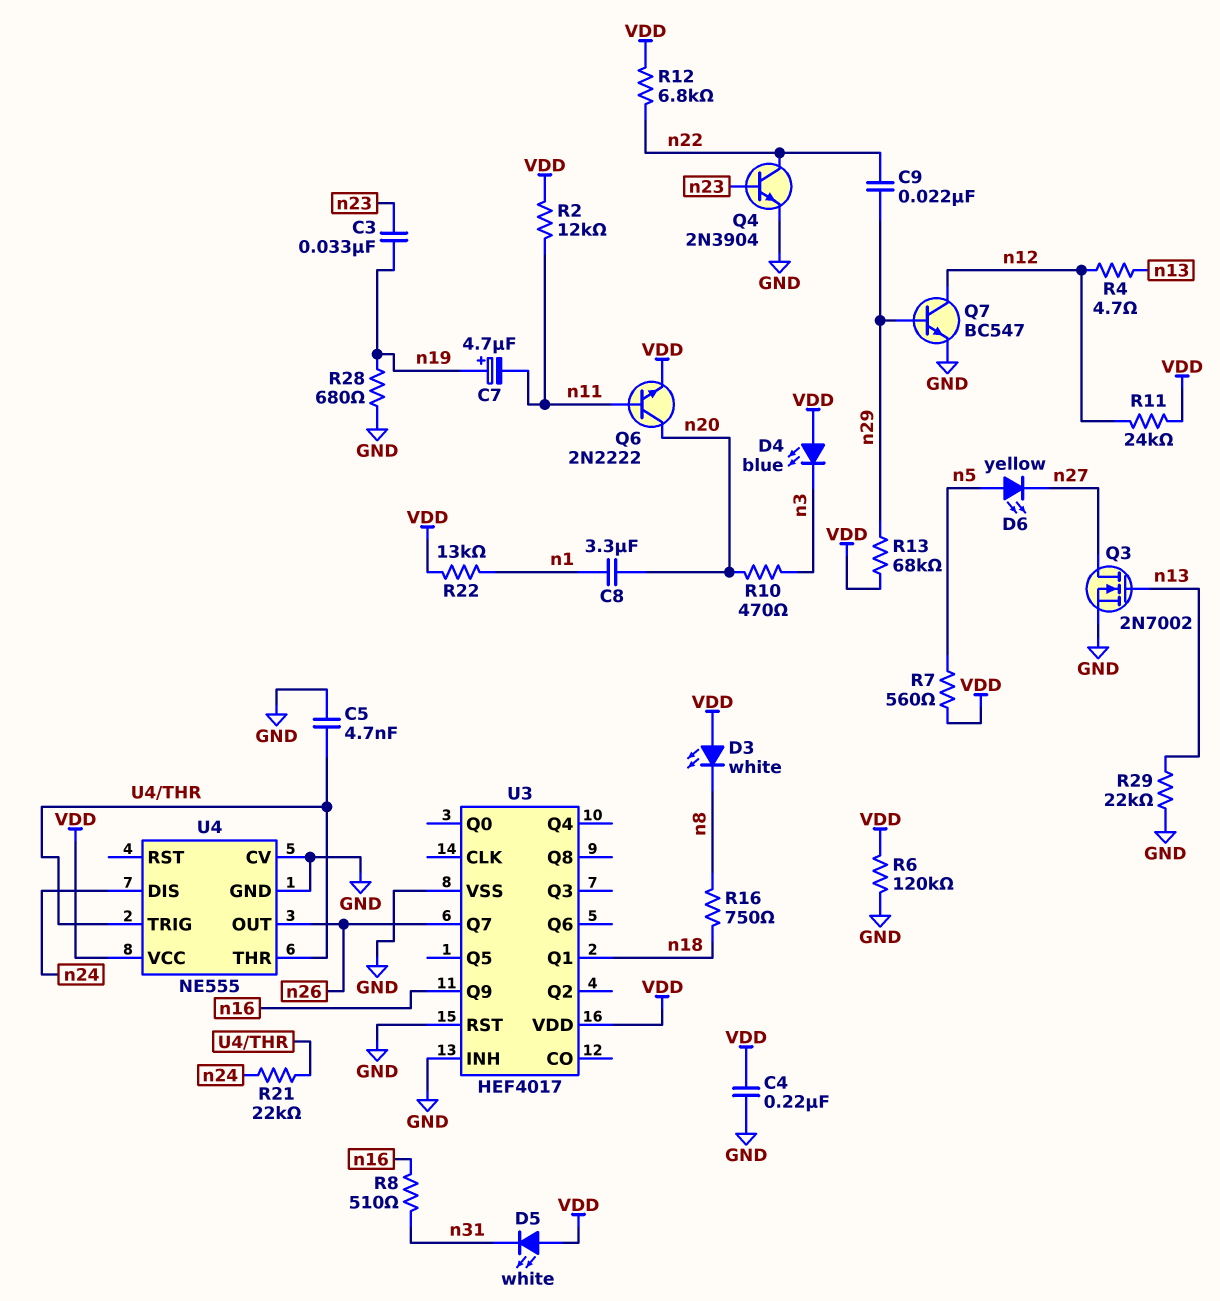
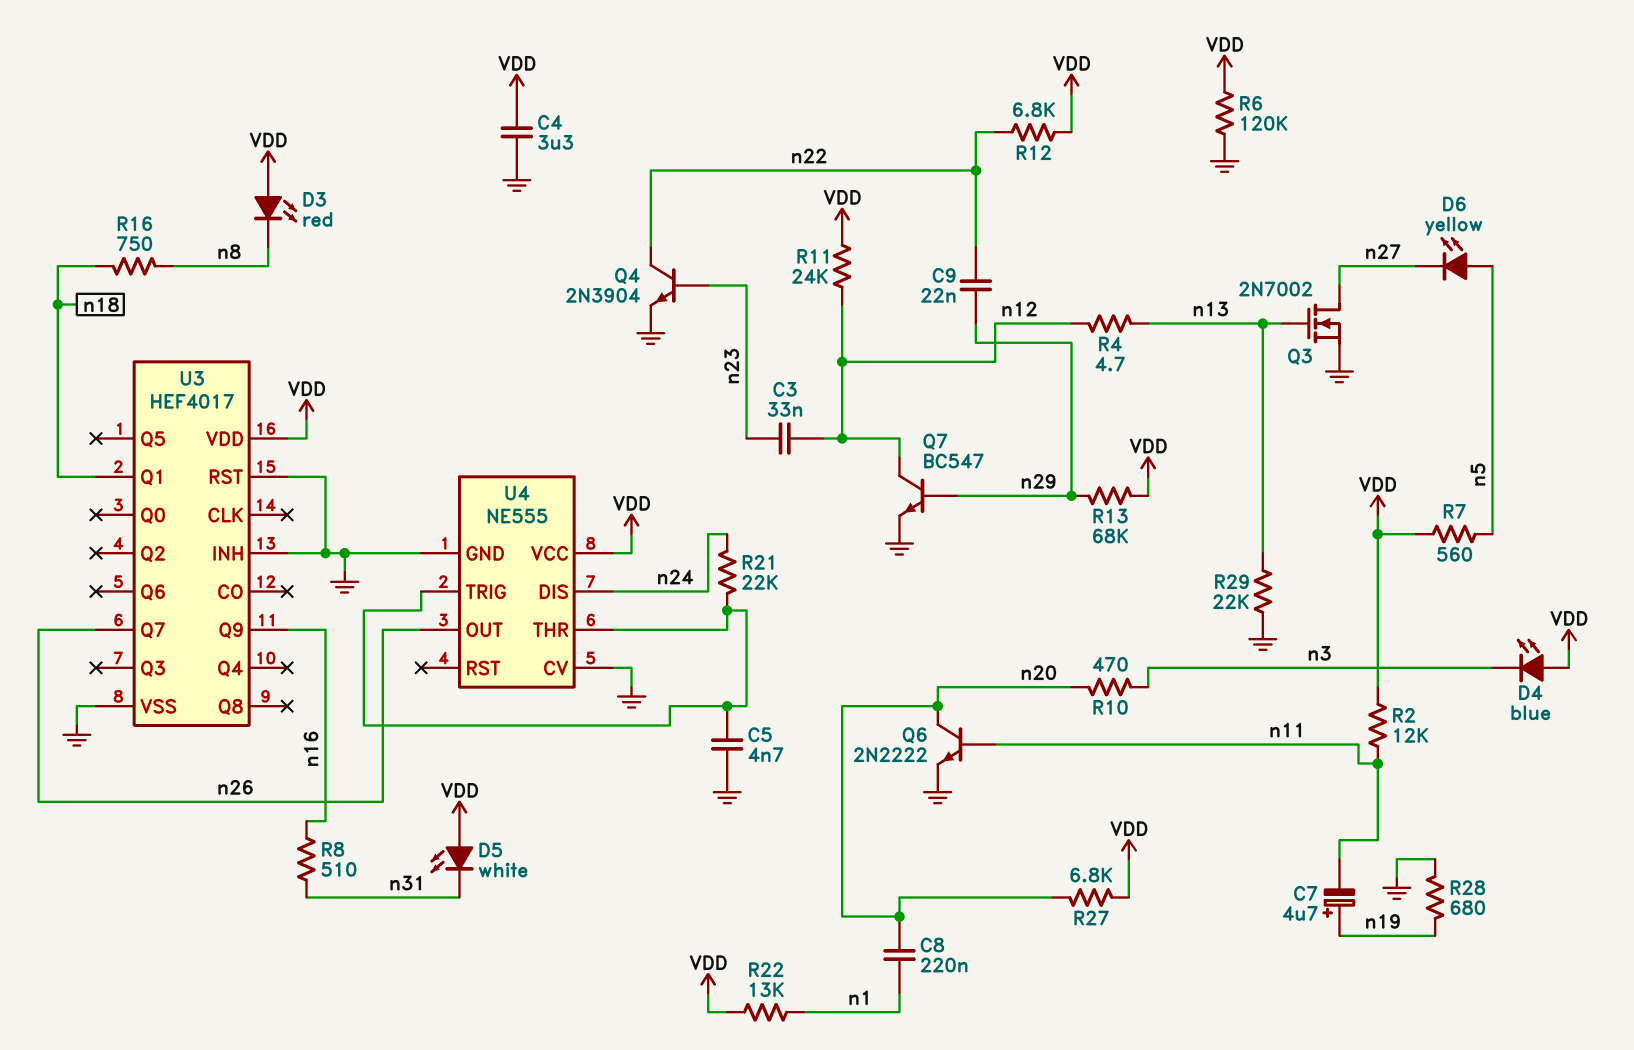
C3: 33nF (n19, n23) -> 33nF (n12, n23)
C4: 220nF (GND, VDD) -> 3.3uF (GND, VDD)
C8: 3.3uF (n1, n20) -> 220nF (n1, n20)
D3: LED white (A VDD, K n8) -> LED red (A VDD, K n8)
Q6: NPN 2N2222 (B n11, C n20, E VDD) -> NPN 2N2222 (B n11, C n20, E GND)
R27: none -> 6.8k (VDD, n20)

